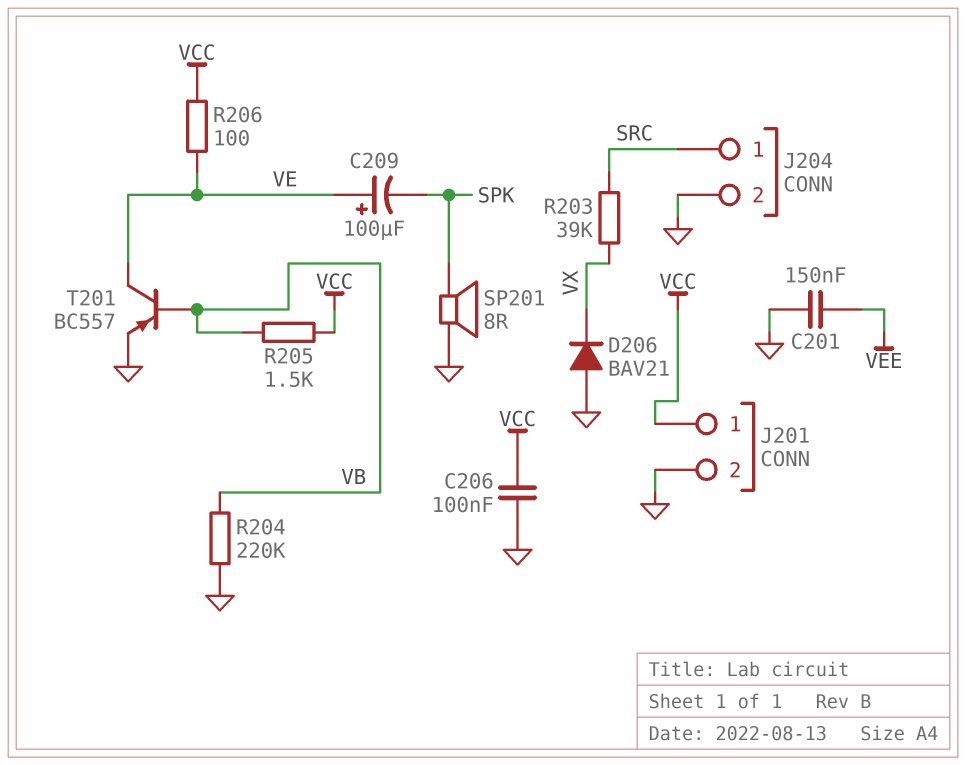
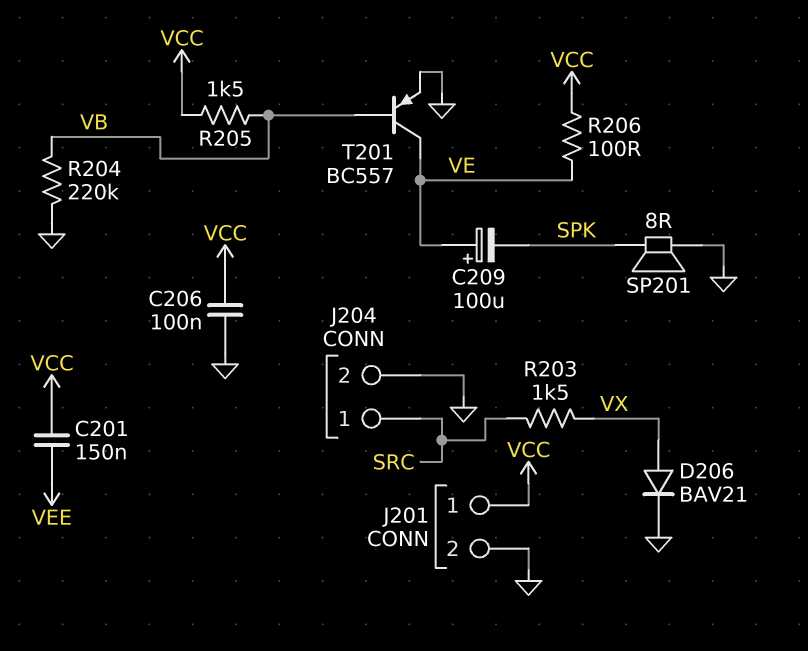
C201: 150nF (GND, VEE) -> 150nF (VCC, VEE)
D206: diode BAV21 (A GND, K VX) -> diode BAV21 (A VX, K GND)
R203: 39k (SRC, VX) -> 1.5k (SRC, VX)

